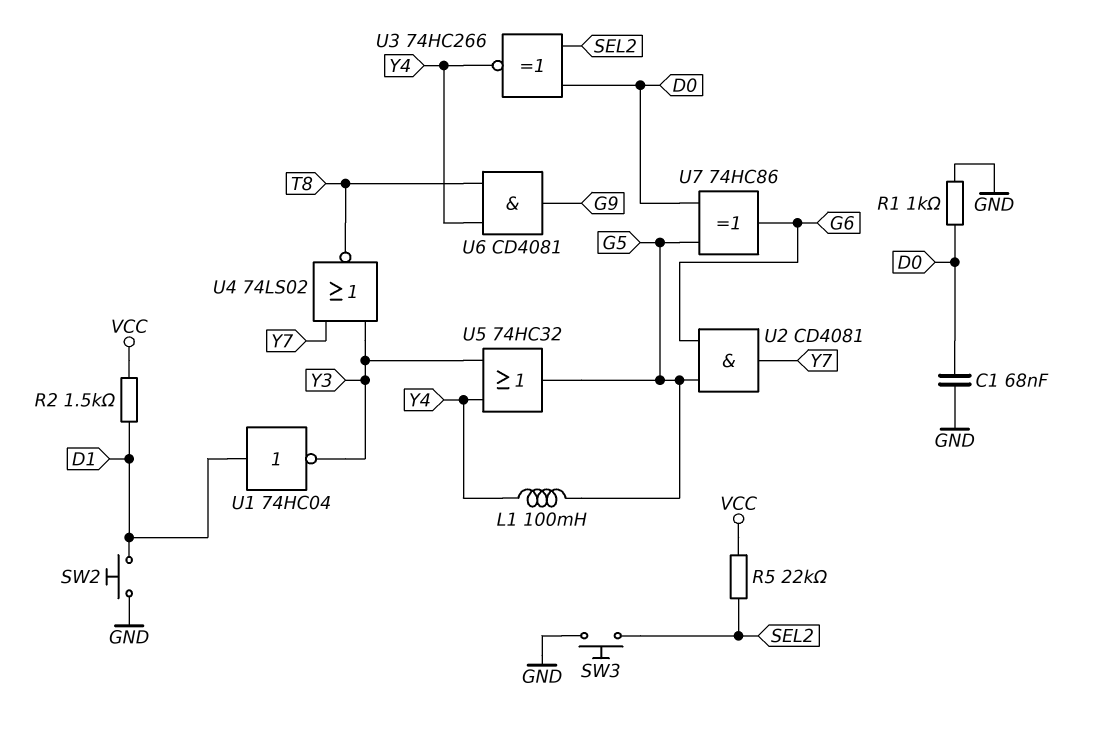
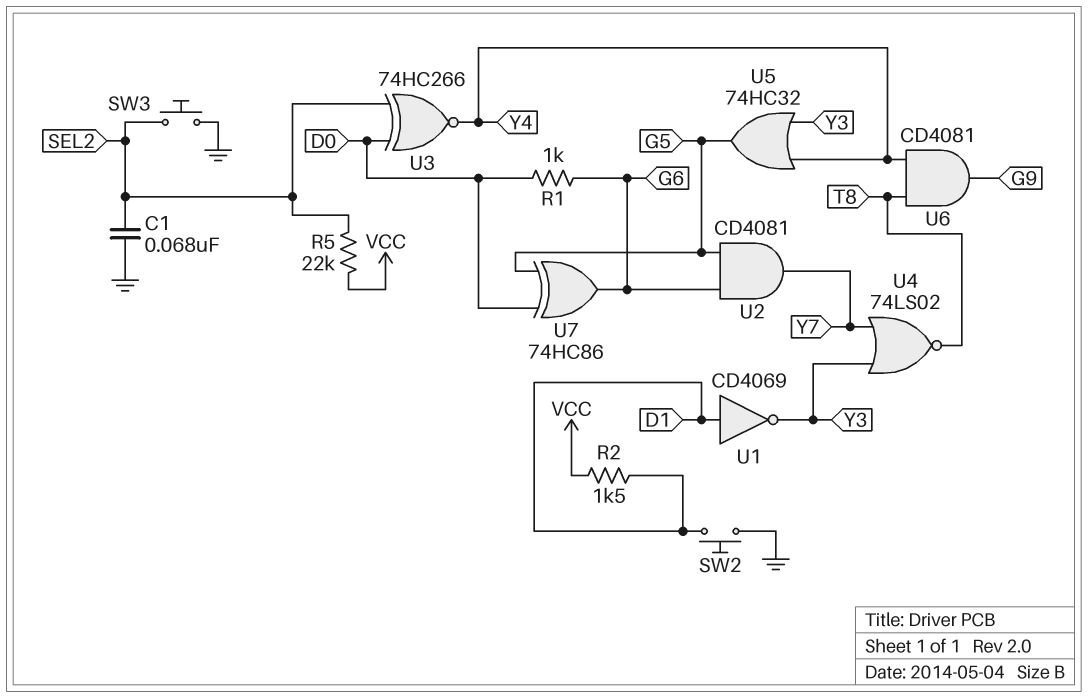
C1: 68nF (D0, GND) -> 68nF (GND, SEL2)
L1: 100mH (G5, Y4) -> none
R1: 1k (D0, GND) -> 1k (D0, G6)
U1: NOT 74HC04 (in D1, out Y3) -> NOT CD4069 (in D1, out Y3)

